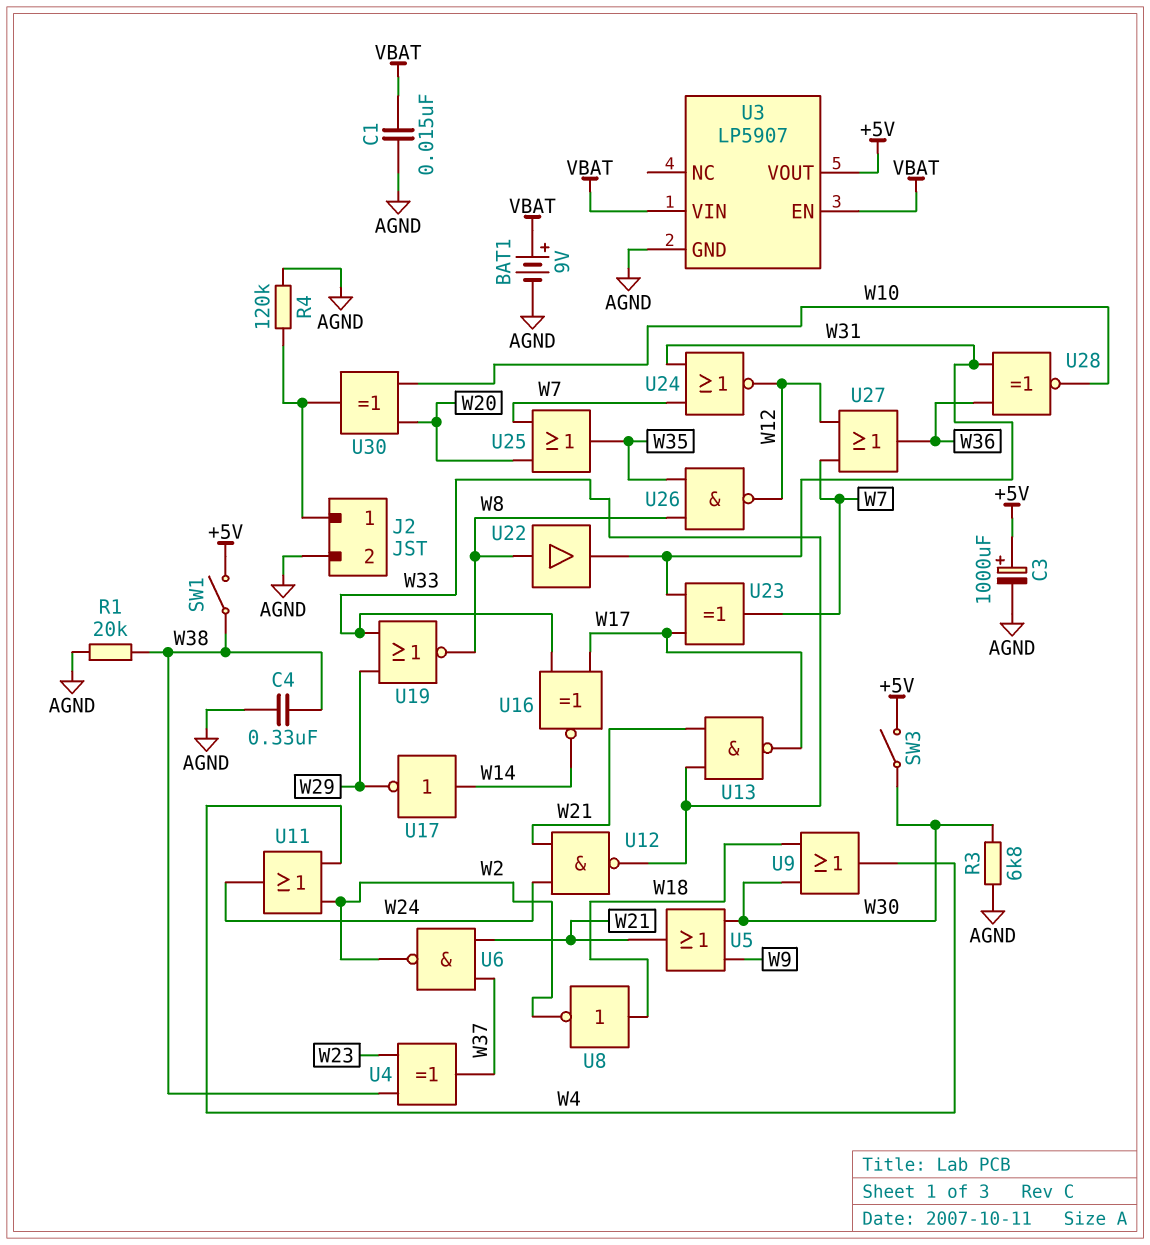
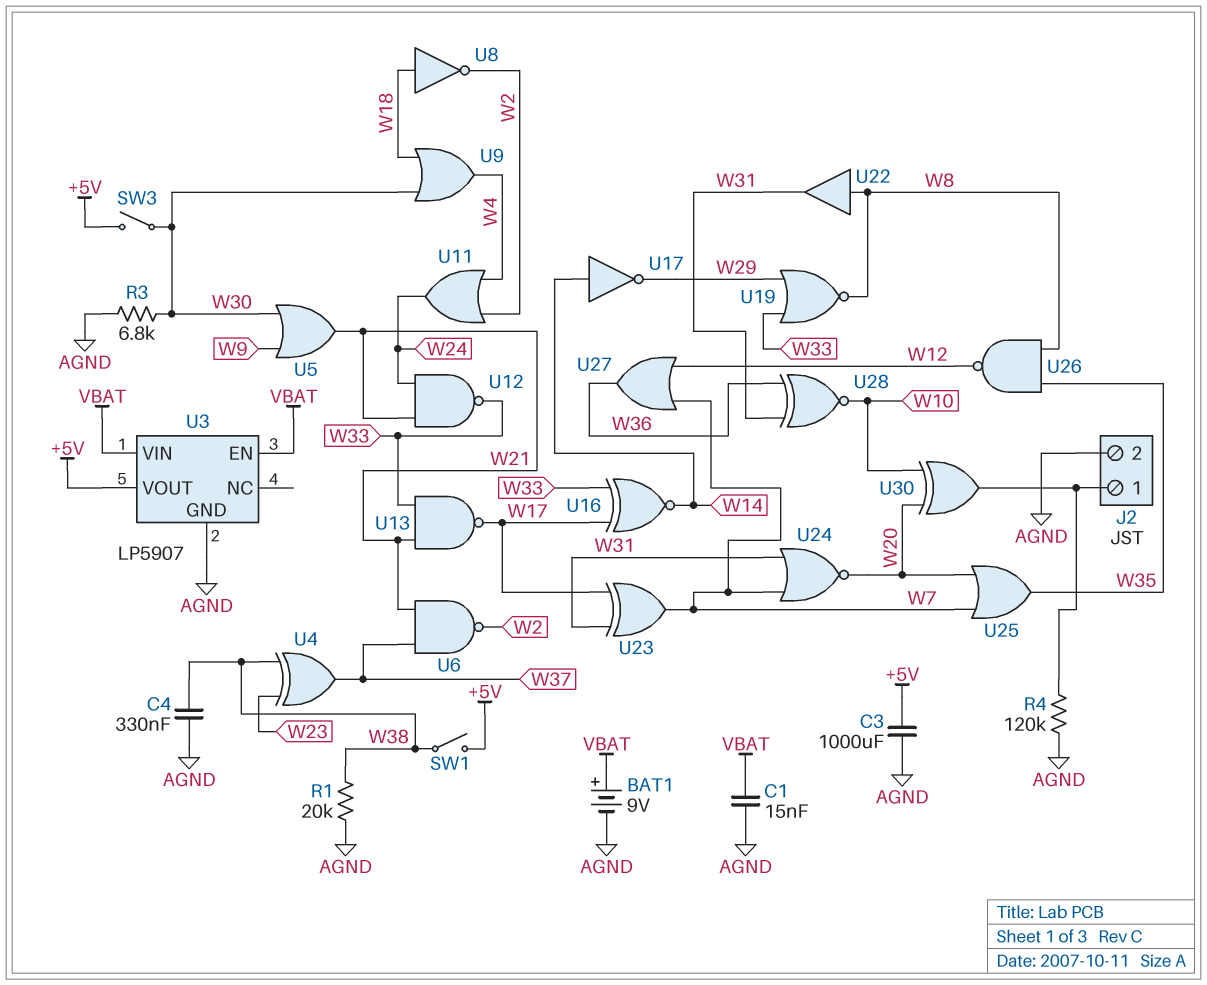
C3: 1000uF (plus +5V, minus AGND) -> 1000uF (+5V, AGND)
U24: NOR (in W7, in W31, out W12) -> NOR (in W7, in W31, out W20)

